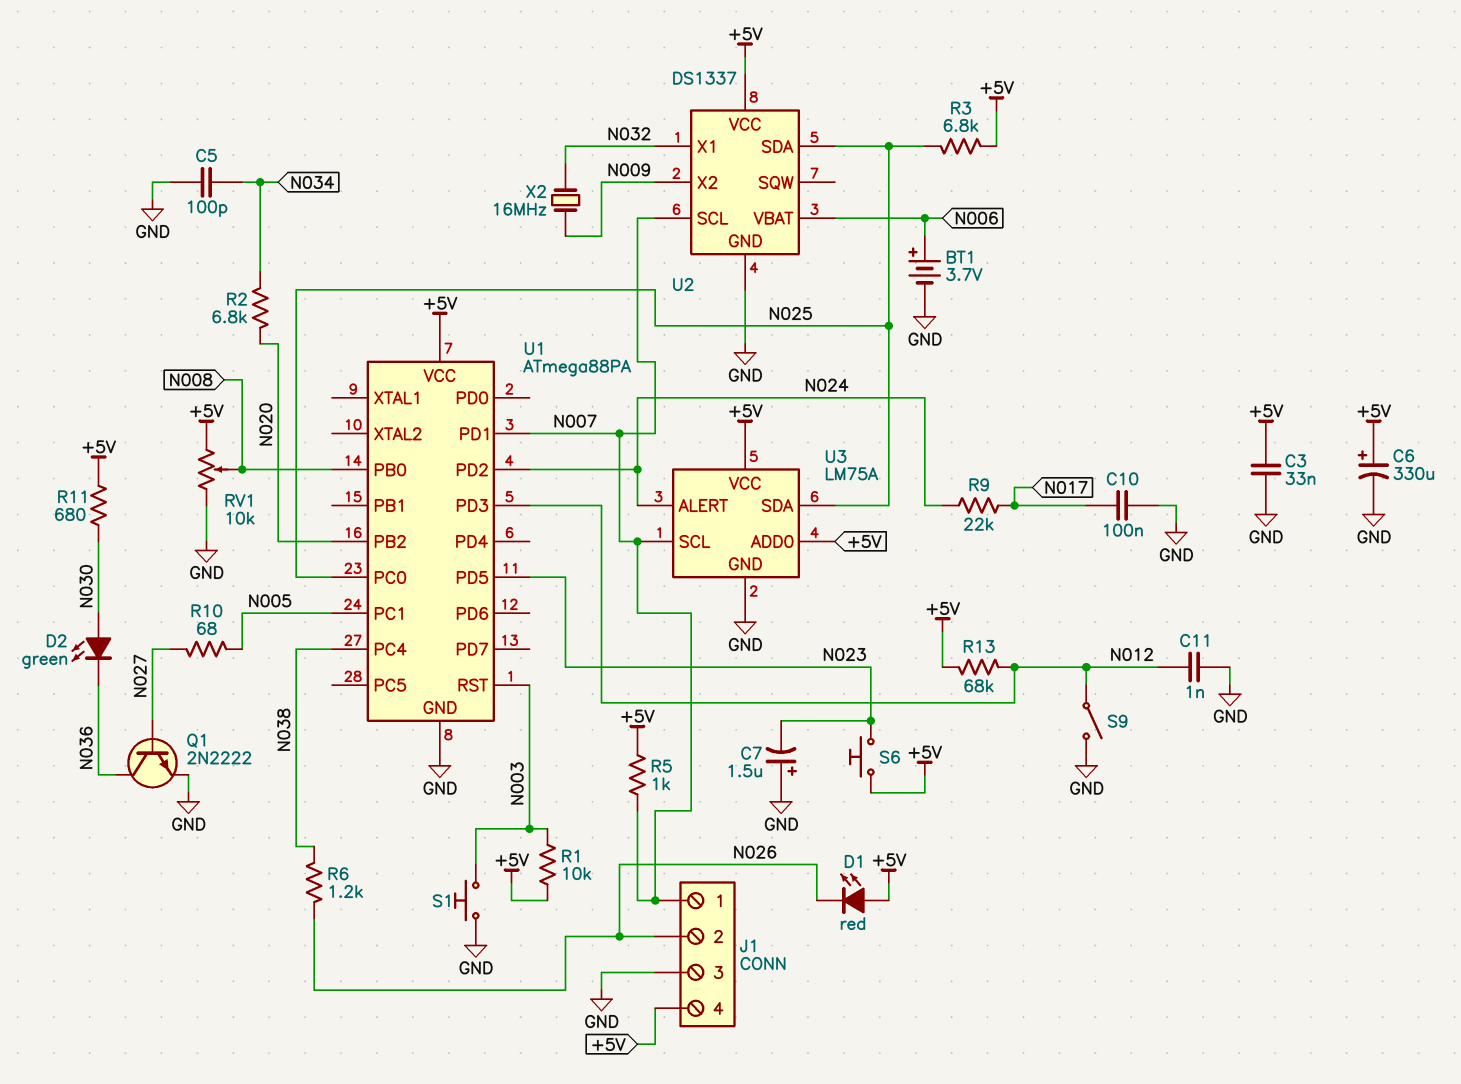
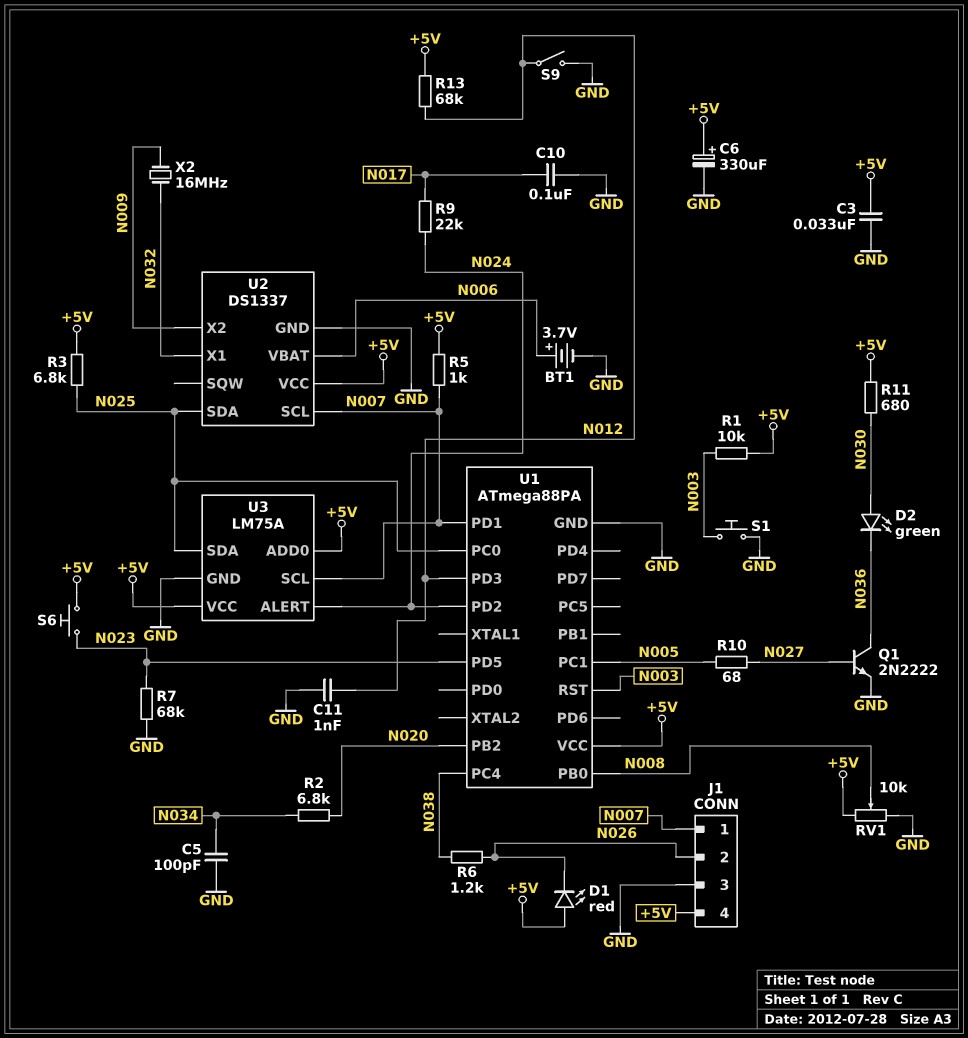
C7: 1.5uF (plus GND, minus N023) -> none
R7: none -> 68k (GND, N023)

